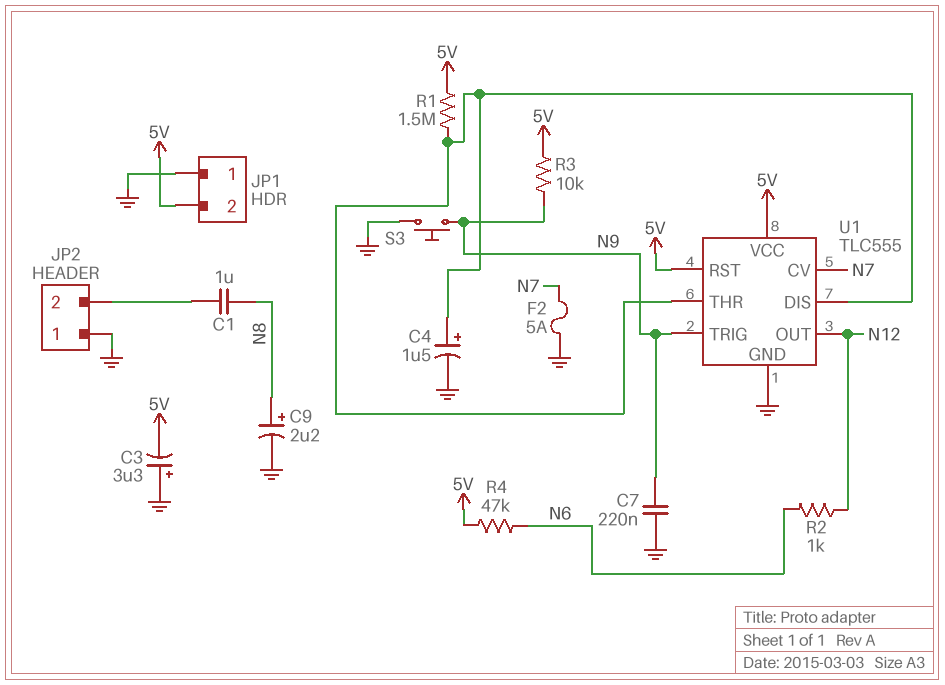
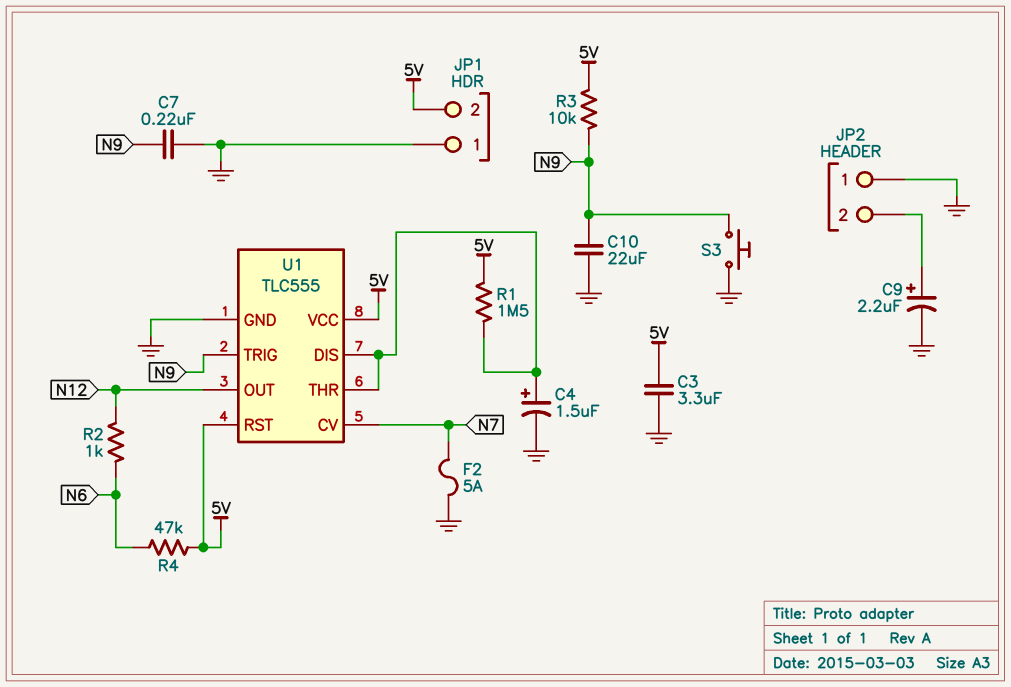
C1: 1uF (JP2/2, N8) -> none
C3: 3.3uF (plus GND, minus 5V) -> 3.3uF (5V, GND)
C9: 2.2uF (plus N8, minus GND) -> 2.2uF (plus JP2/2, minus GND)
C10: none -> 22uF (GND, N9)

